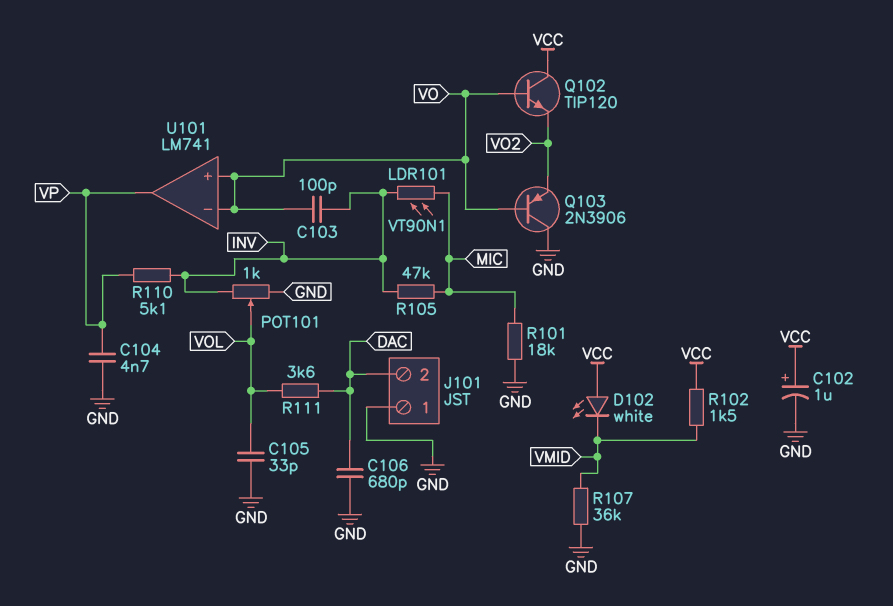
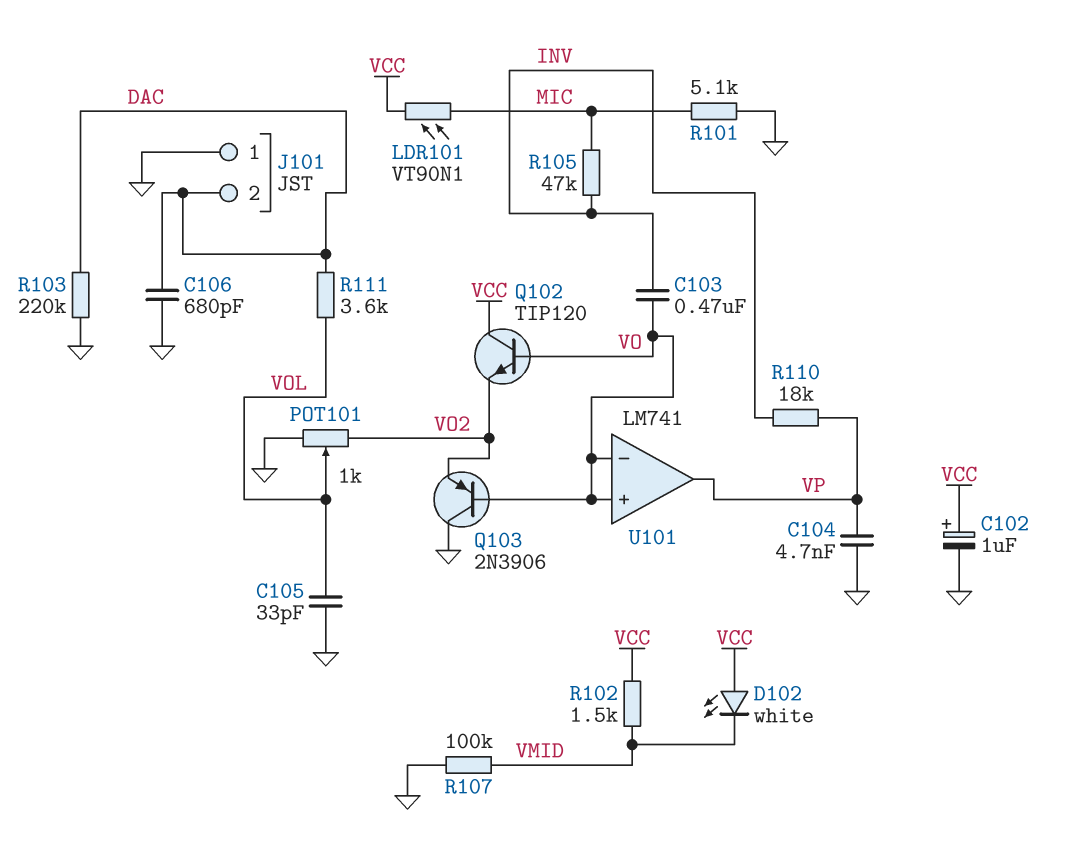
C103: 100pF (INV, VO) -> 470nF (INV, VO)
LDR101: VT90N1 (INV, MIC) -> VT90N1 (MIC, VCC)
POT101: 1k (GND, INV, wiper VOL) -> 1k (GND, VO2, wiper VOL)
R101: 18k (GND, MIC) -> 5.1k (GND, MIC)
R103: none -> 220k (DAC, GND)
R107: 36k (GND, VMID) -> 100k (GND, VMID)
R110: 5.1k (INV, VP) -> 18k (INV, VP)

